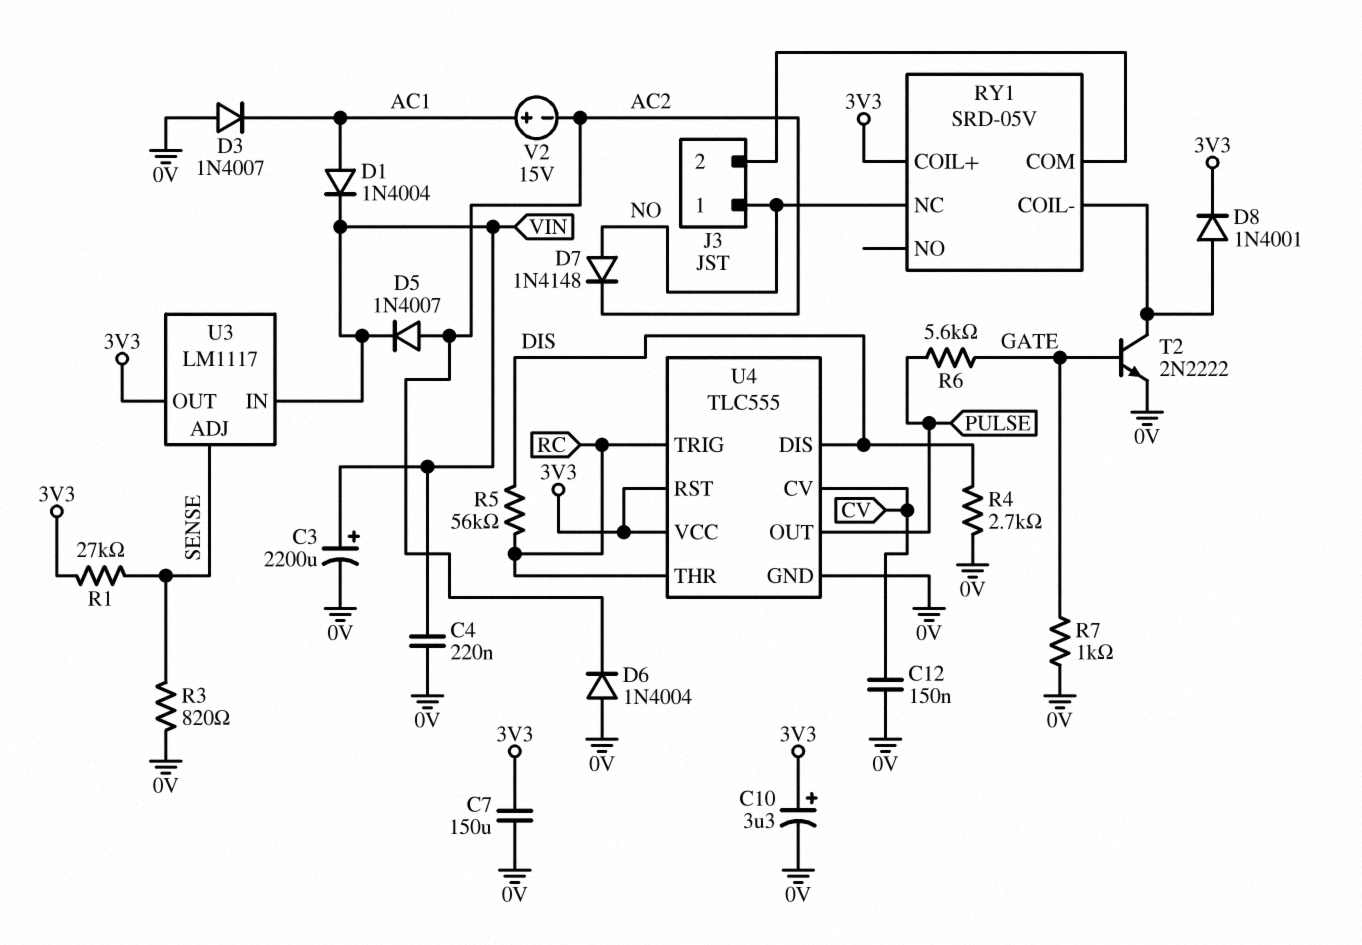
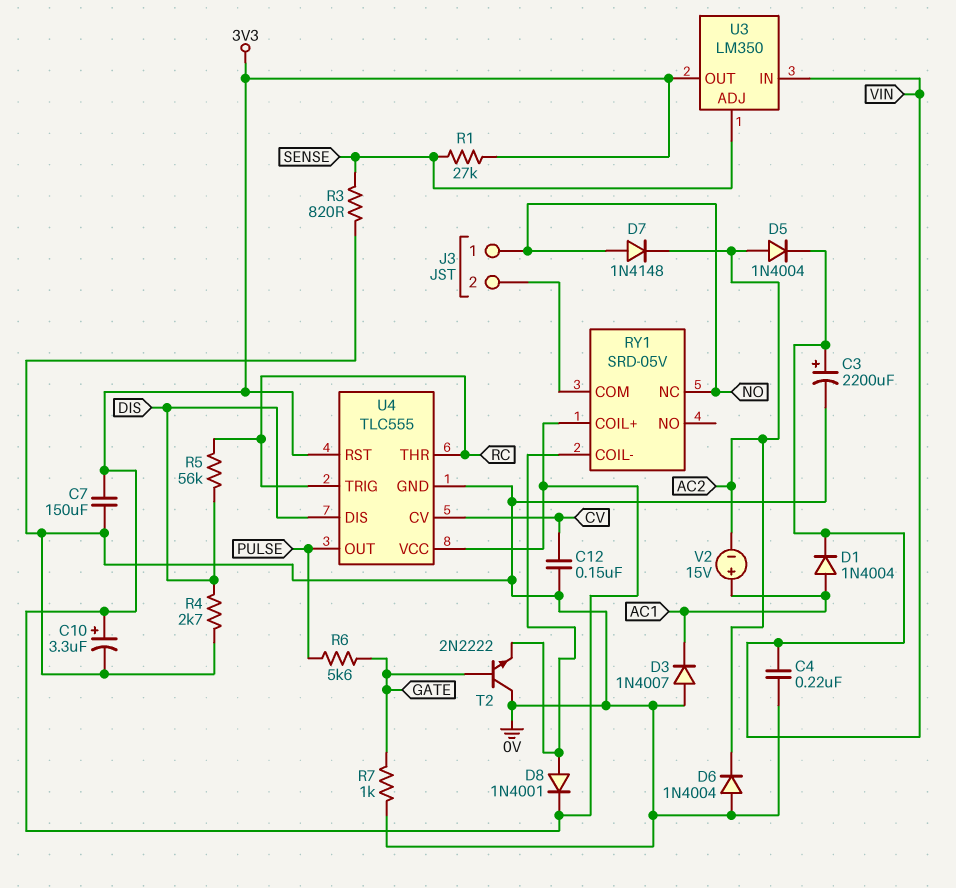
D5: diode 1N4007 (A AC2, K VIN) -> diode 1N4004 (A AC2, K VIN)
T2: NPN 2N2222 (B GATE, C RY1/COIL-, E 0V) -> NPN 2N2222 (B GATE, C 0V, E RY1/COIL-)
U3: LM1117 -> LM350

